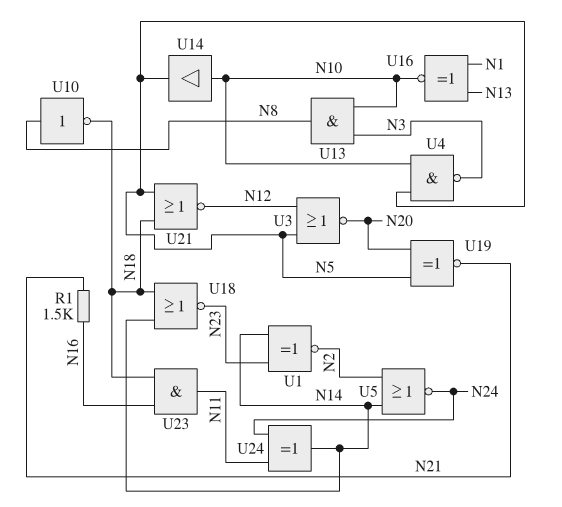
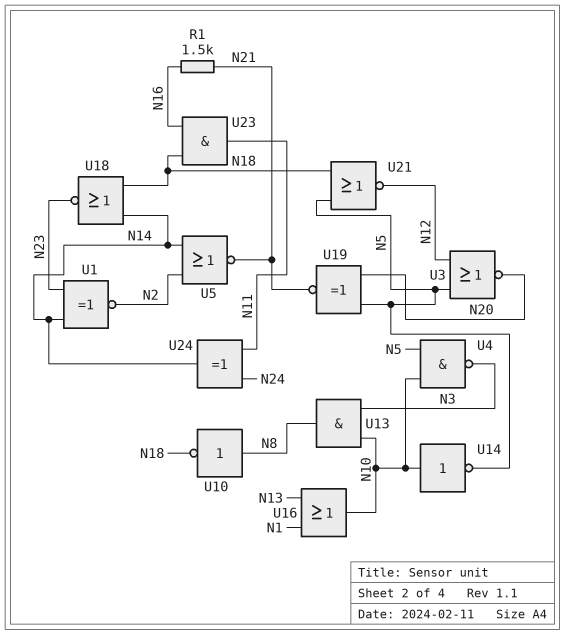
U5: NOR (in N2, in N14, out N24) -> NOR (in N2, in N14, out N21)
U14: buffer (in N10, out N5) -> NOT (in N10, out N5)
U16: XNOR (in N1, in N13, out N10) -> OR (in N1, in N13, out N10)

